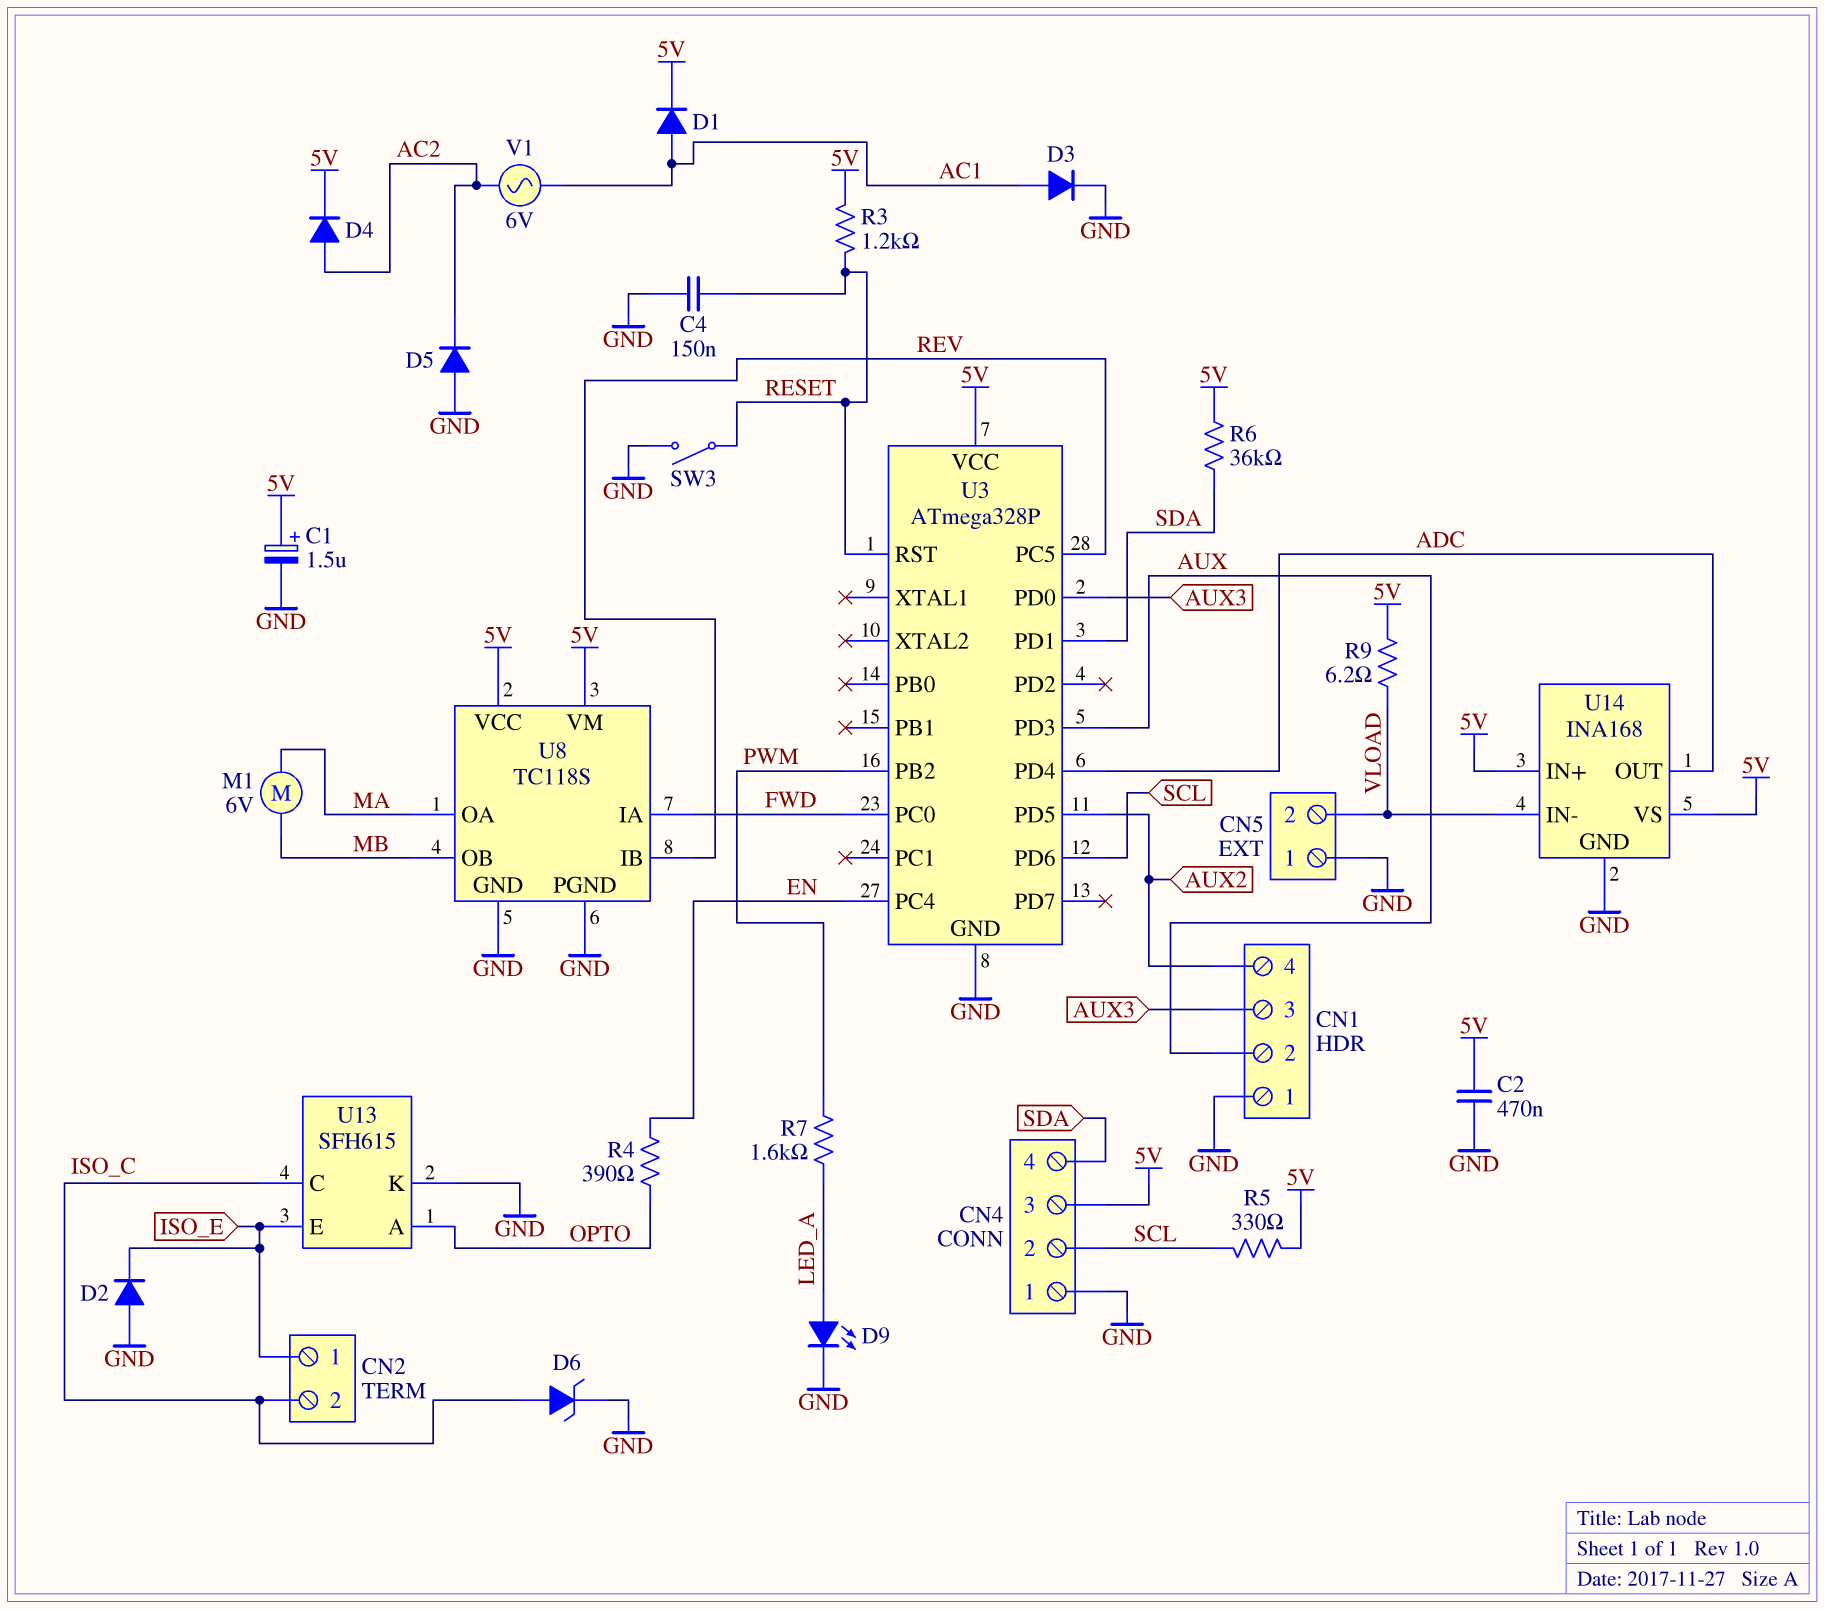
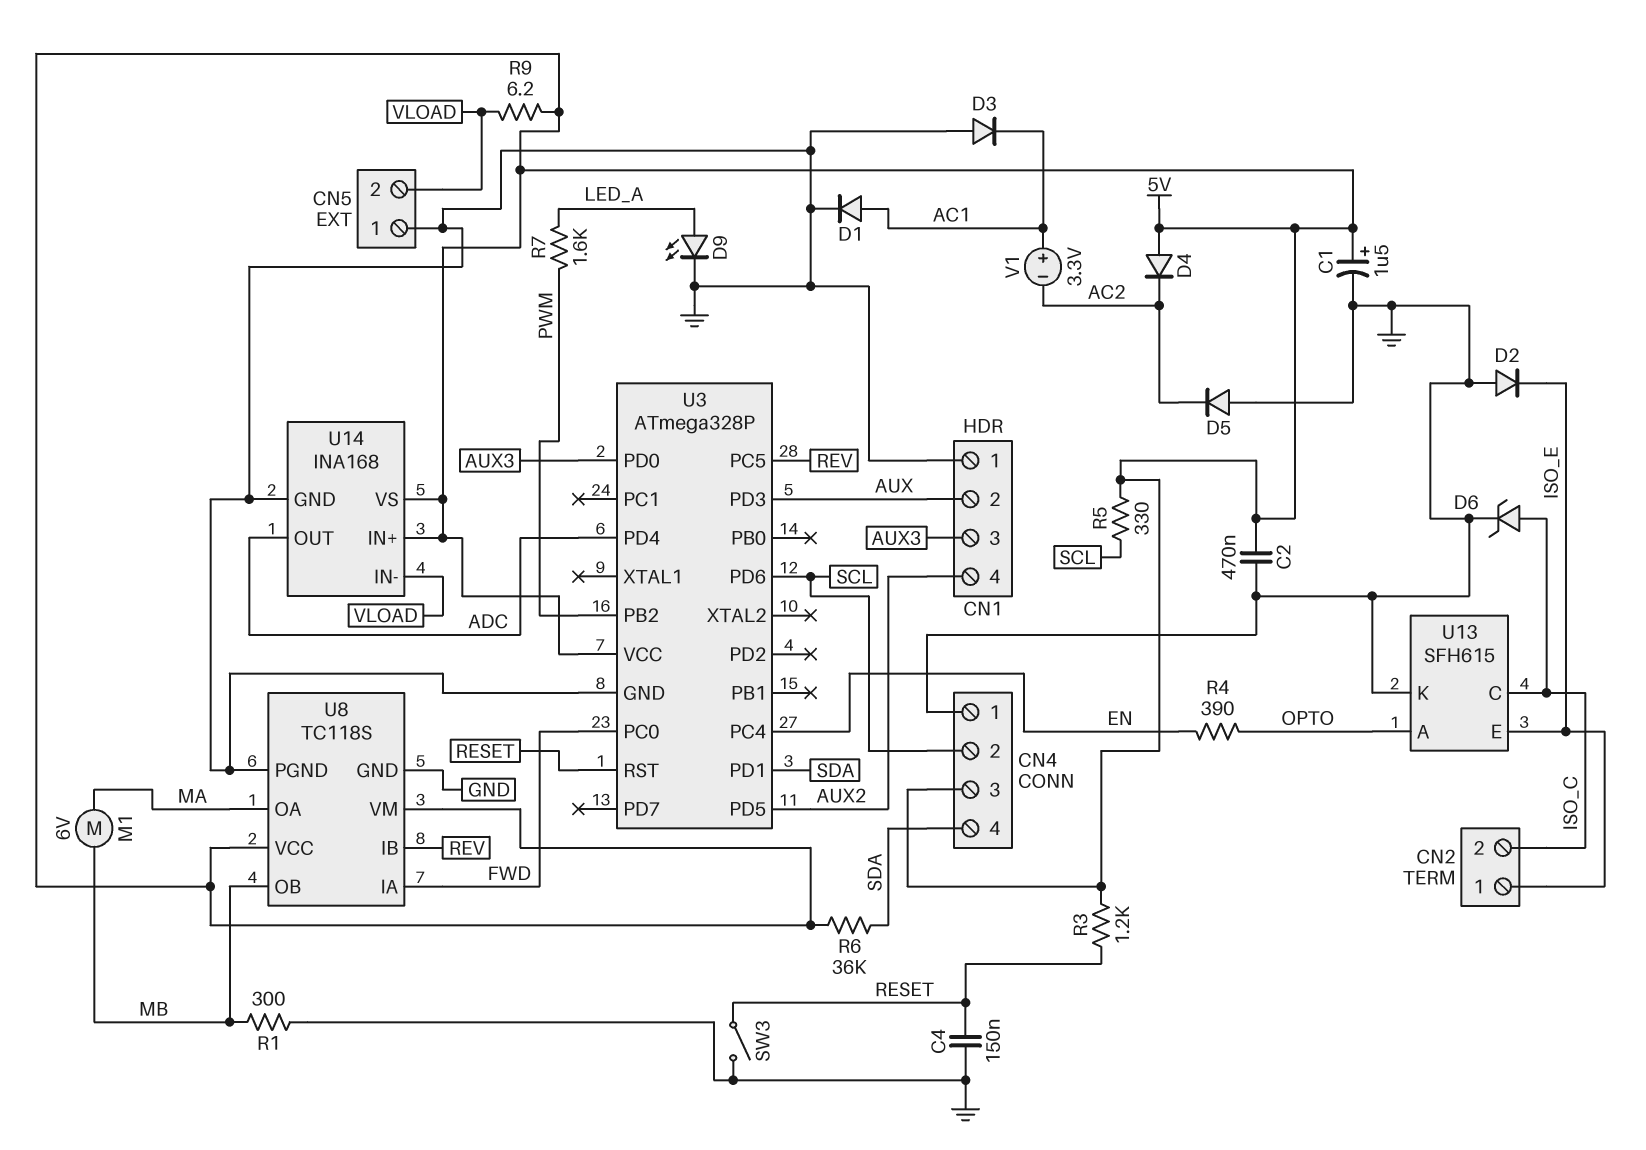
D1: diode (A AC1, K 5V) -> diode (A AC1, K GND)
D3: diode (A AC1, K GND) -> diode (A GND, K AC1)
D4: diode (A AC2, K 5V) -> diode (A 5V, K AC2)
R1: none -> 300 (GND, MB)
V1: AC 6V (AC1, AC2) -> 3.3V (plus AC1, minus AC2)

